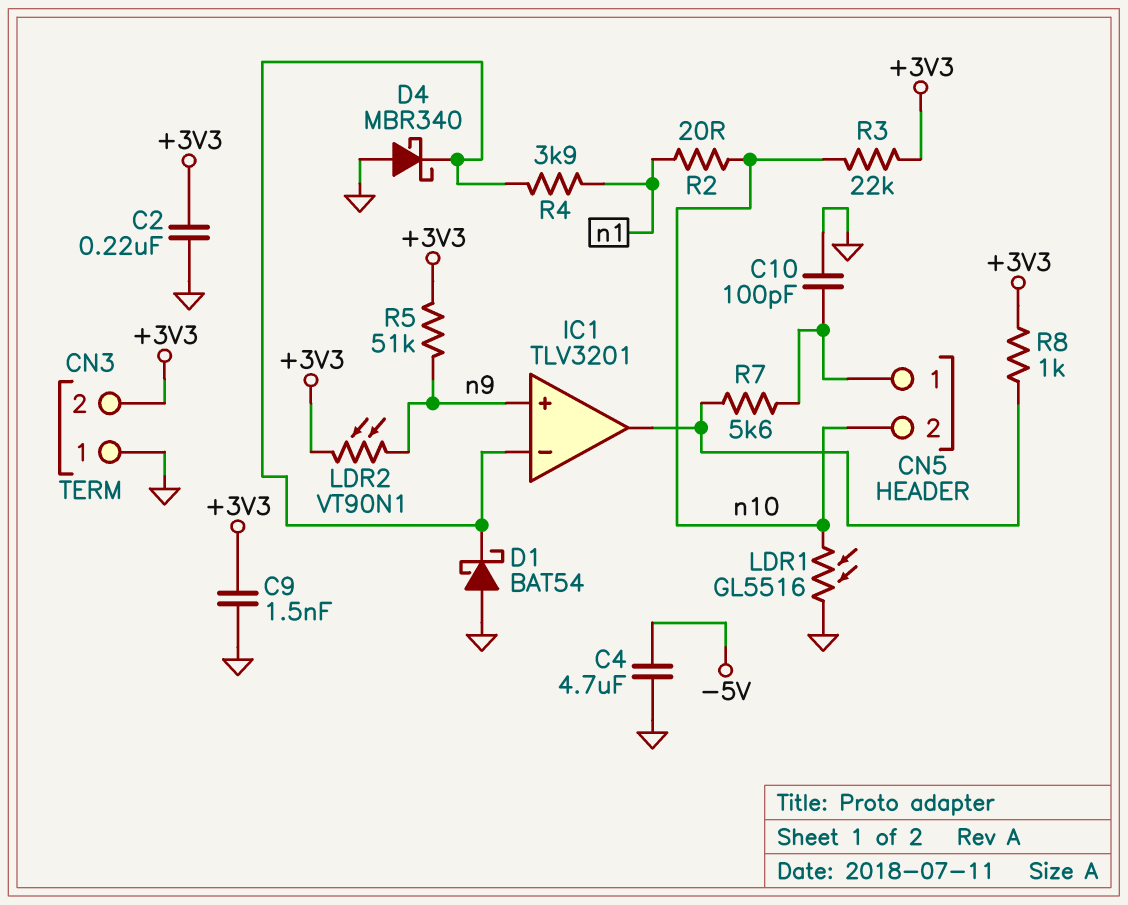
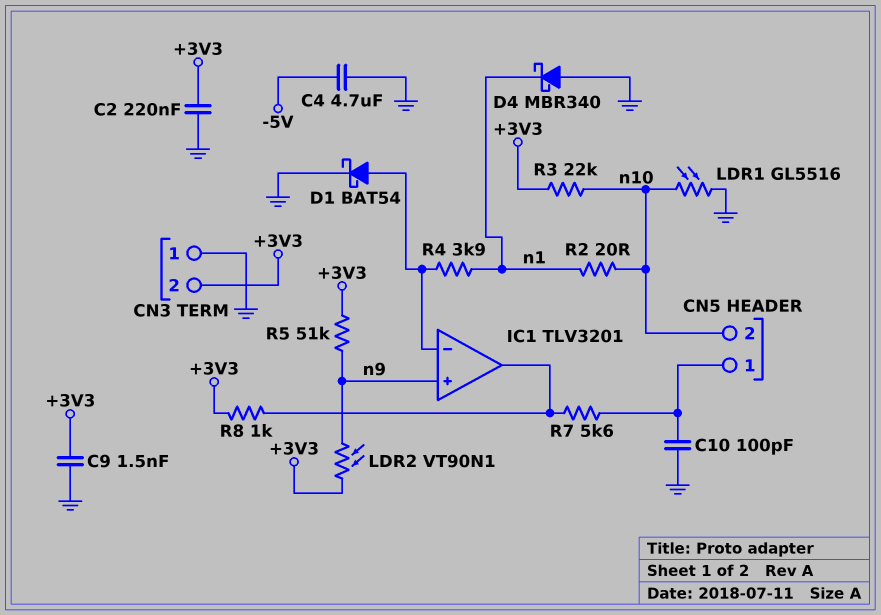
D1: schottky BAT54 (A GND, K IC1/in-) -> schottky BAT54 (A IC1/in-, K GND)
D4: schottky MBR340 (A GND, K IC1/in-) -> schottky MBR340 (A GND, K n1)

